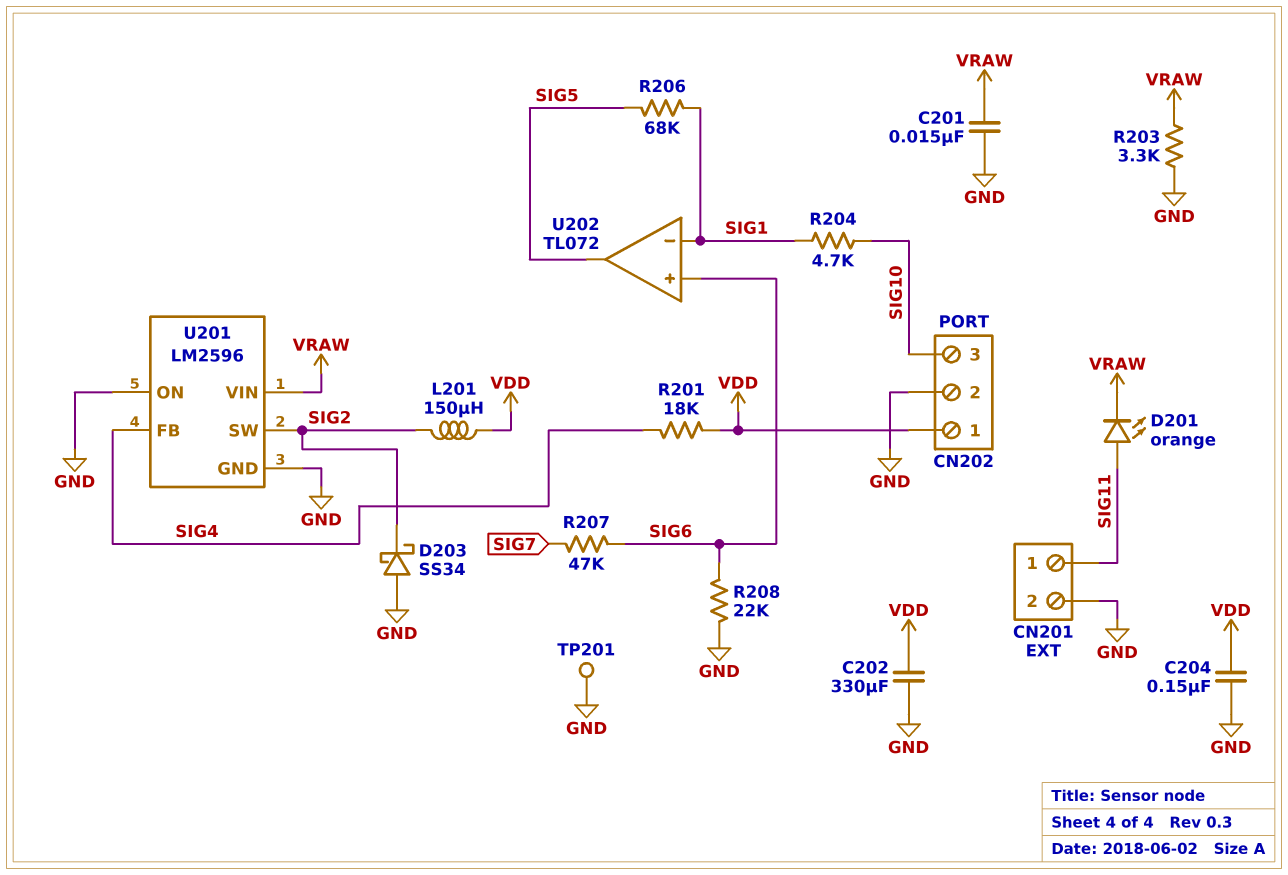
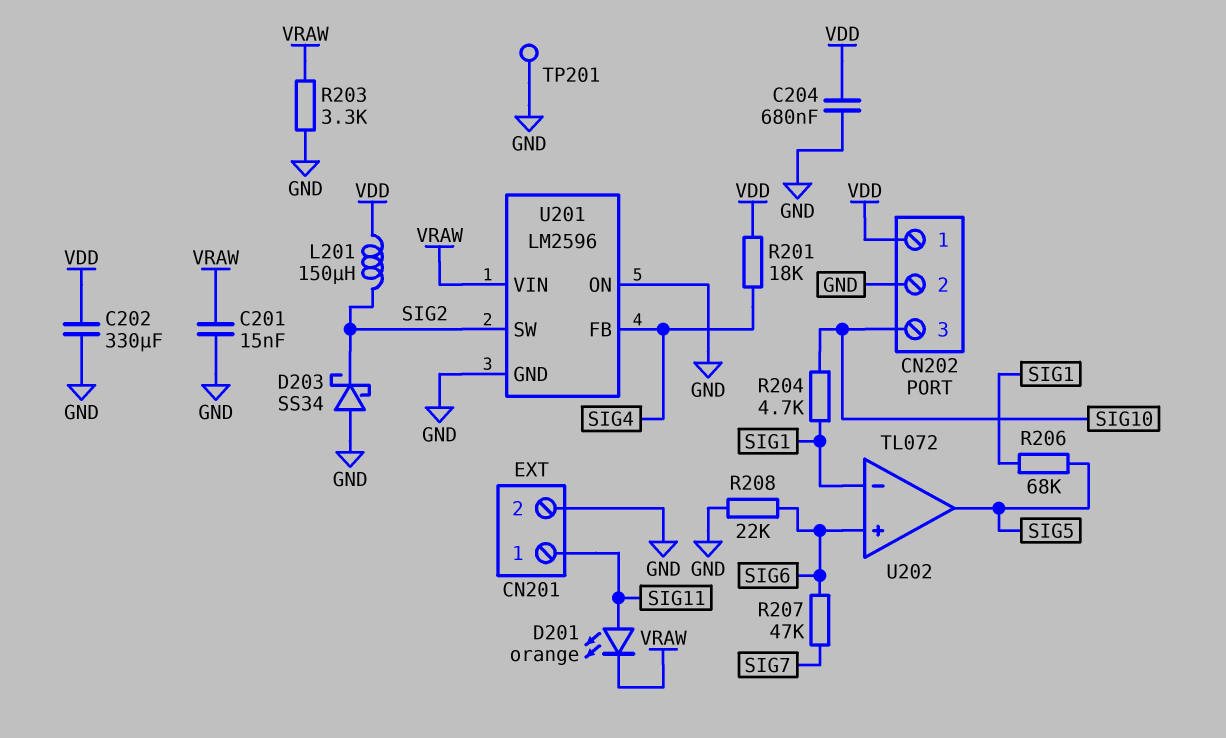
C204: 150nF (GND, VDD) -> 680nF (GND, VDD)

